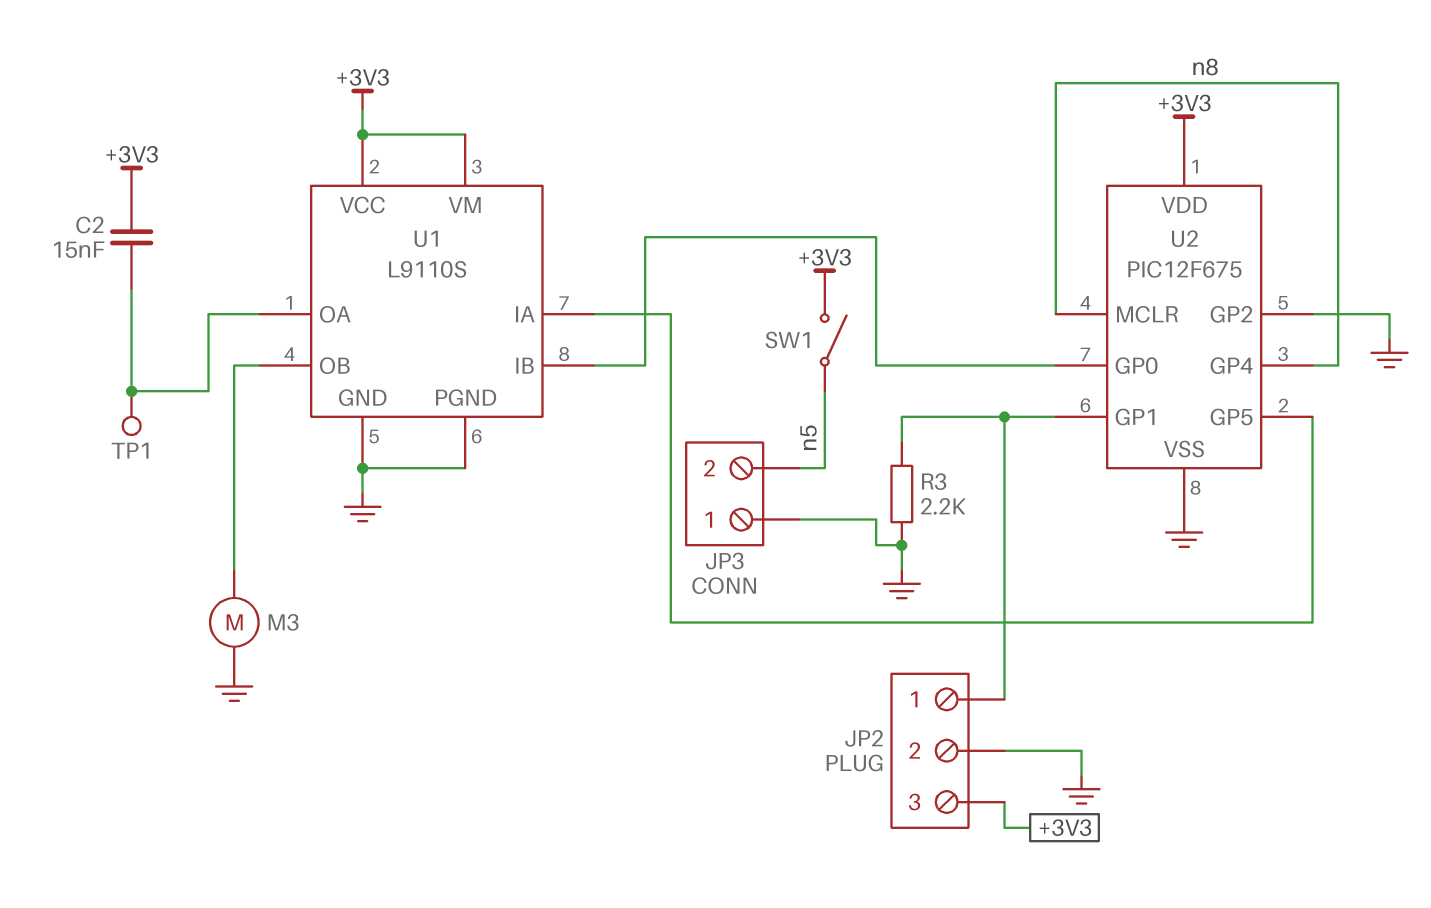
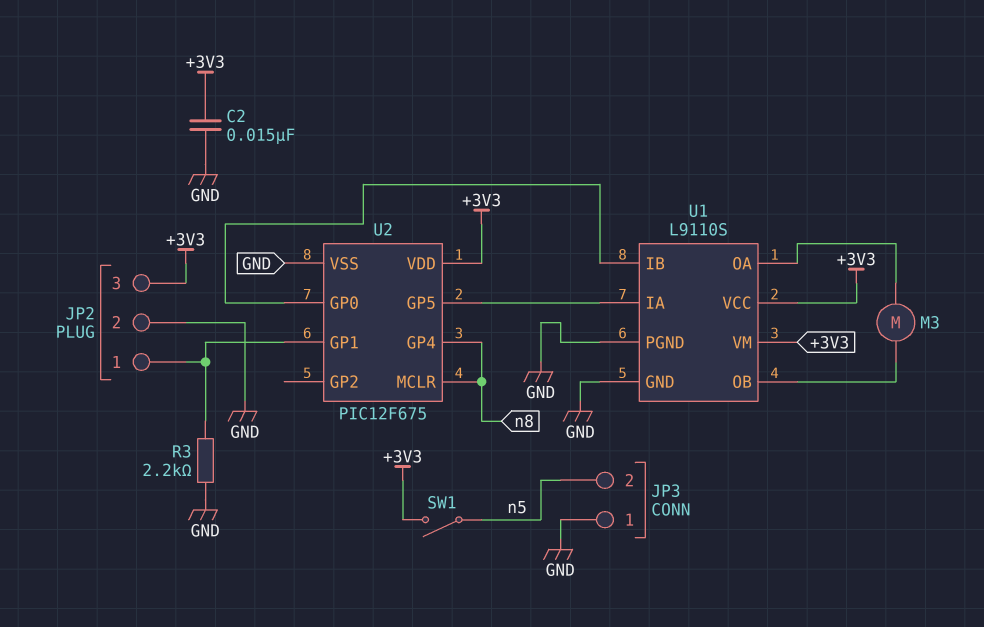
C2: 15nF (+3V3, U1/OA) -> 15nF (+3V3, GND)
M3: motor (GND, U1/OB) -> motor (U1/OA, U1/OB)
TP1: test point (U1/OA) -> none
U2 pin GP2: GND -> none

